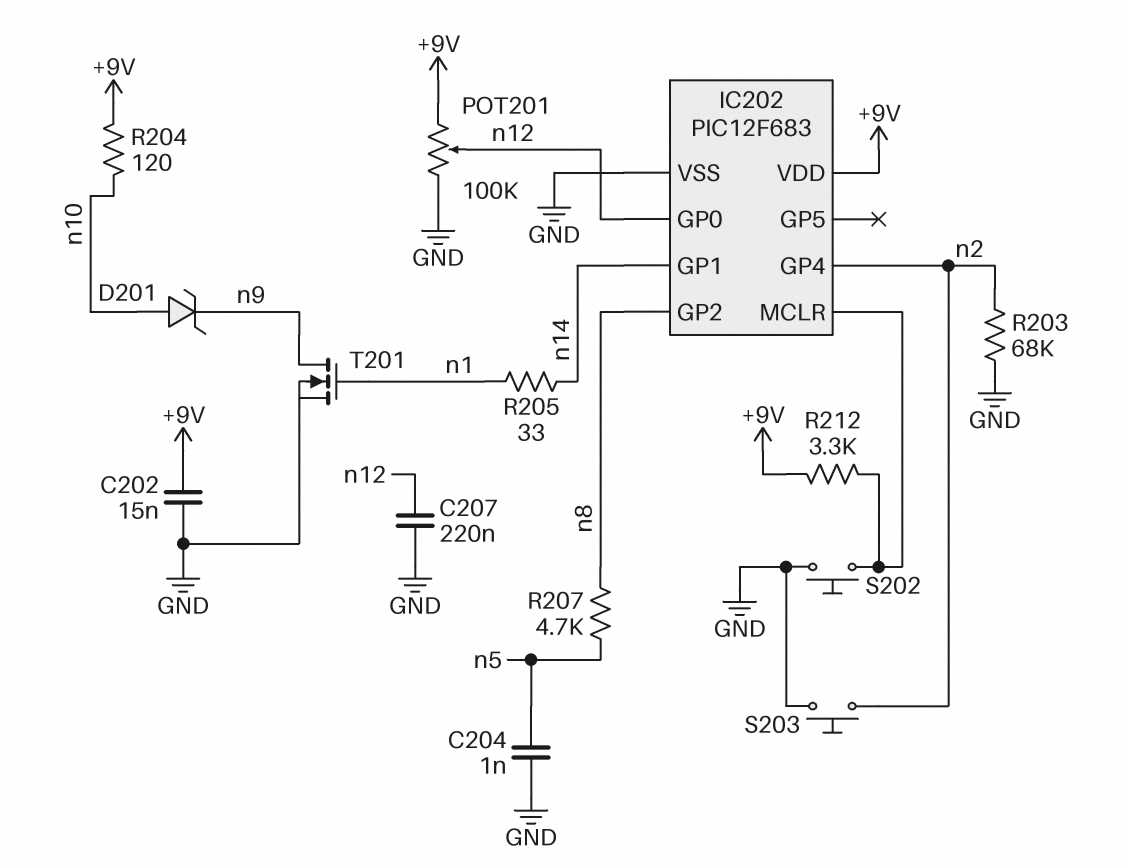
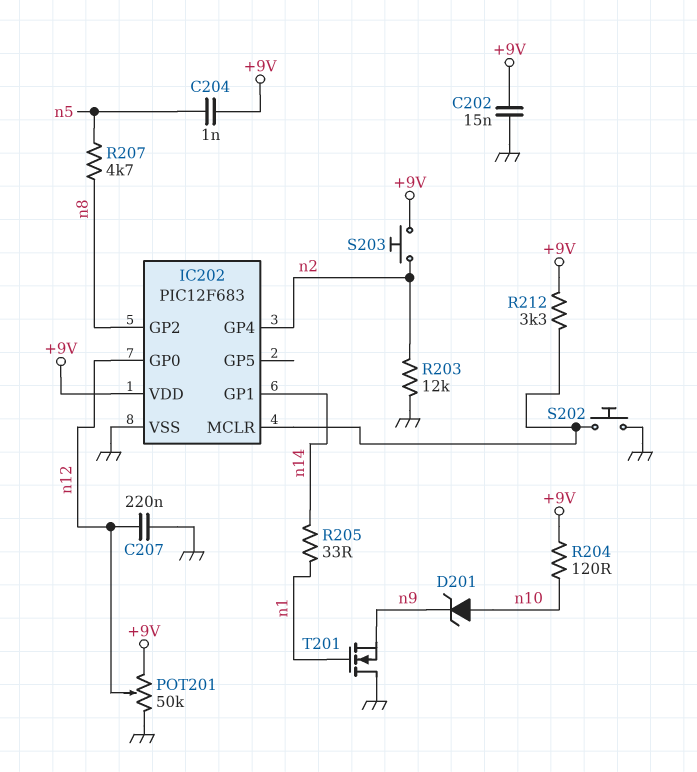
C204: 1nF (GND, n5) -> 1nF (+9V, n5)
POT201: 100k (+9V, GND, wiper n12) -> 50k (+9V, GND, wiper n12)
R203: 68k (GND, n2) -> 12k (GND, n2)
S203: button (GND, n2) -> button (+9V, n2)
T201: NMOS (G n1, D n9, S GND) -> NMOS (G n1, D GND, S n9)

